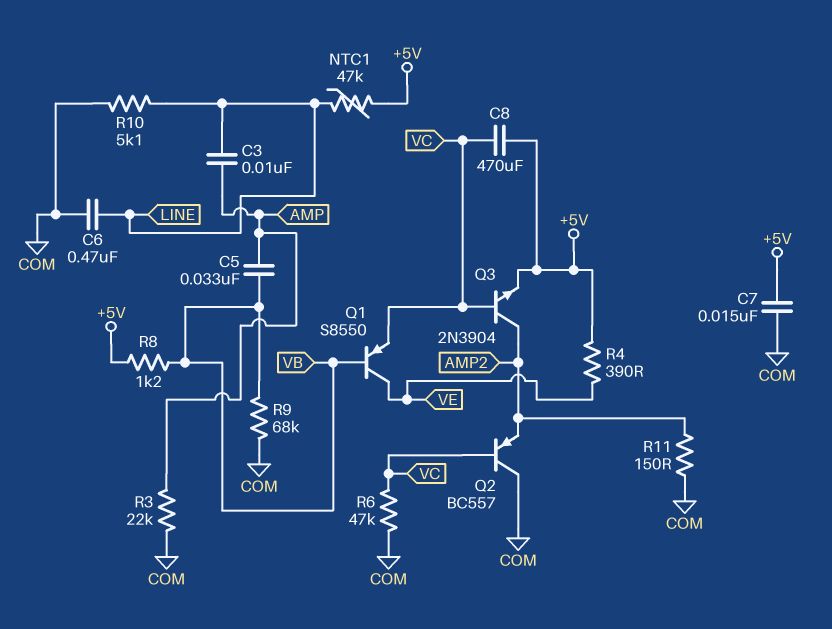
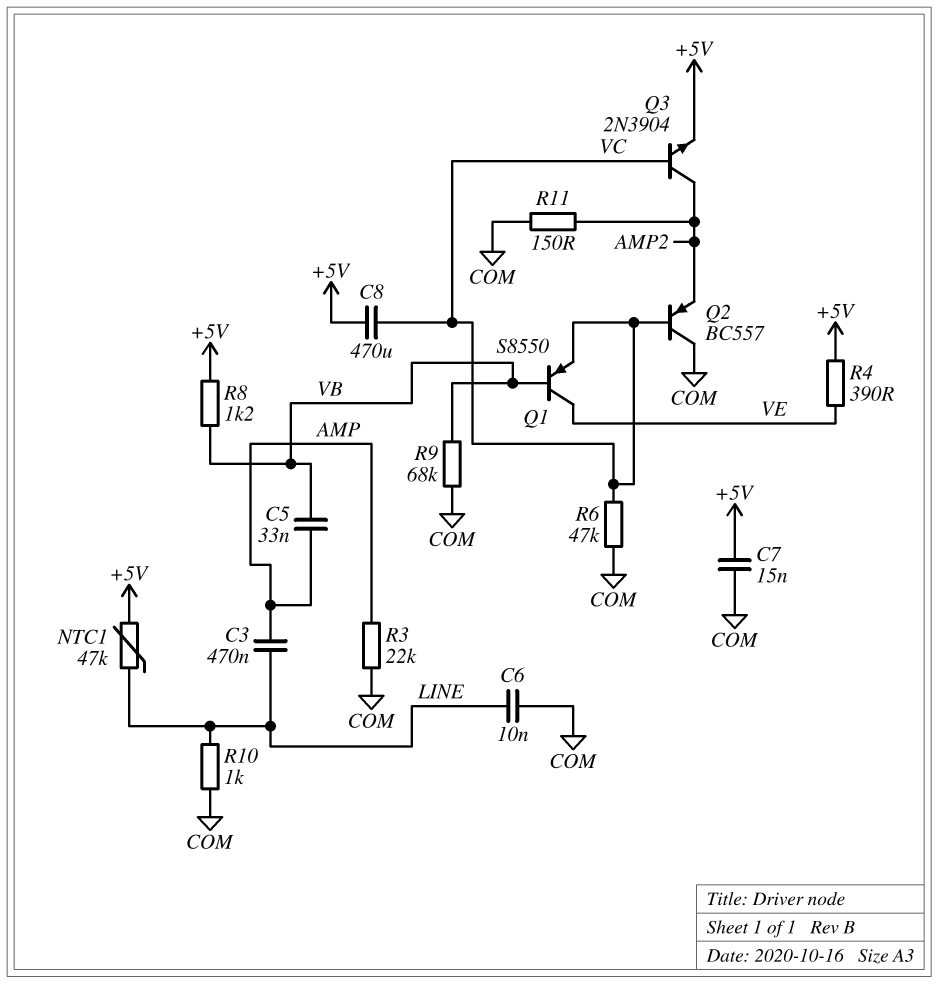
C3: 10nF (AMP, LINE) -> 470nF (AMP, LINE)
C6: 470nF (COM, LINE) -> 10nF (COM, LINE)
R10: 5.1k (COM, LINE) -> 1k (COM, LINE)

